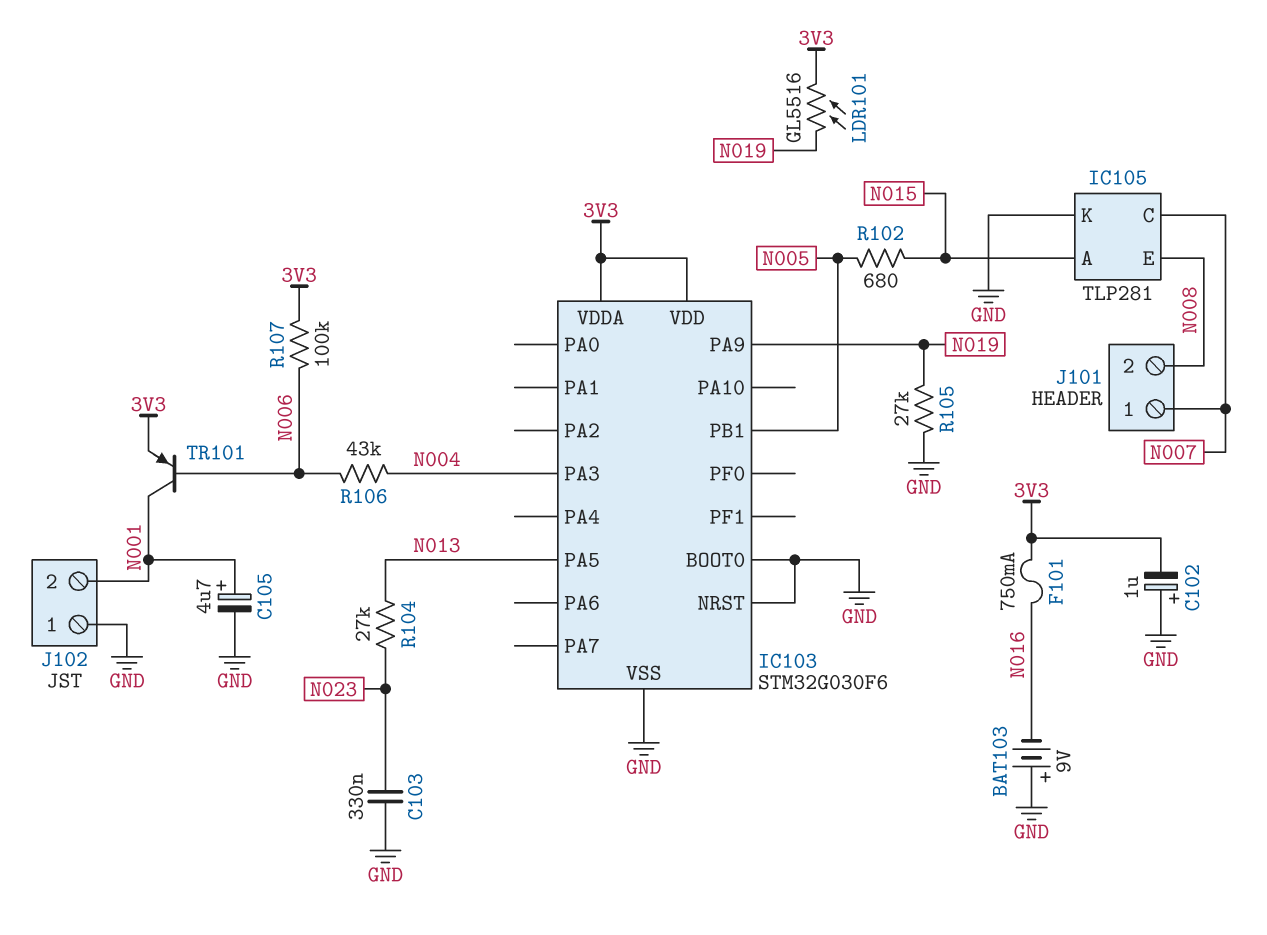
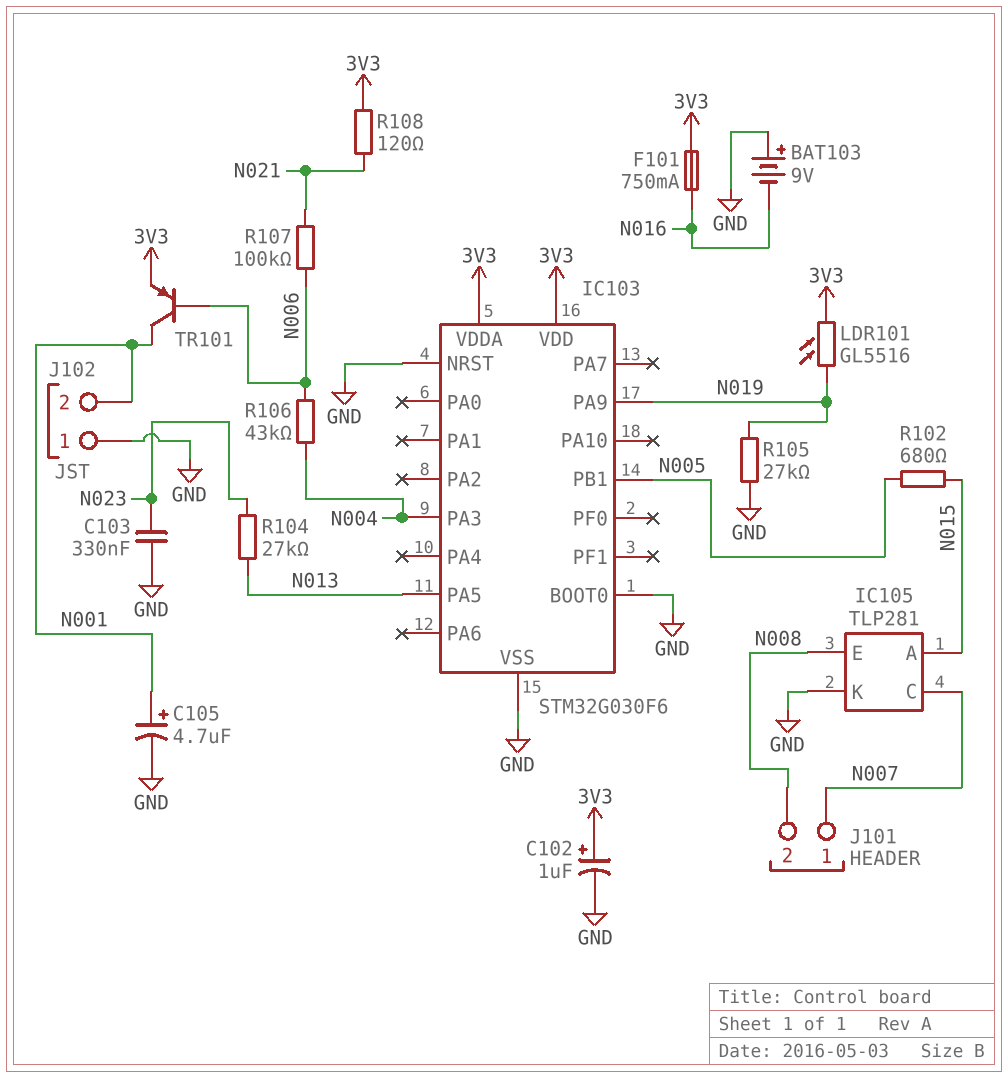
C102: 1uF (plus GND, minus 3V3) -> 1uF (plus 3V3, minus GND)
R107: 100k (3V3, N006) -> 100k (N006, N021)
R108: none -> 120 (3V3, N021)

